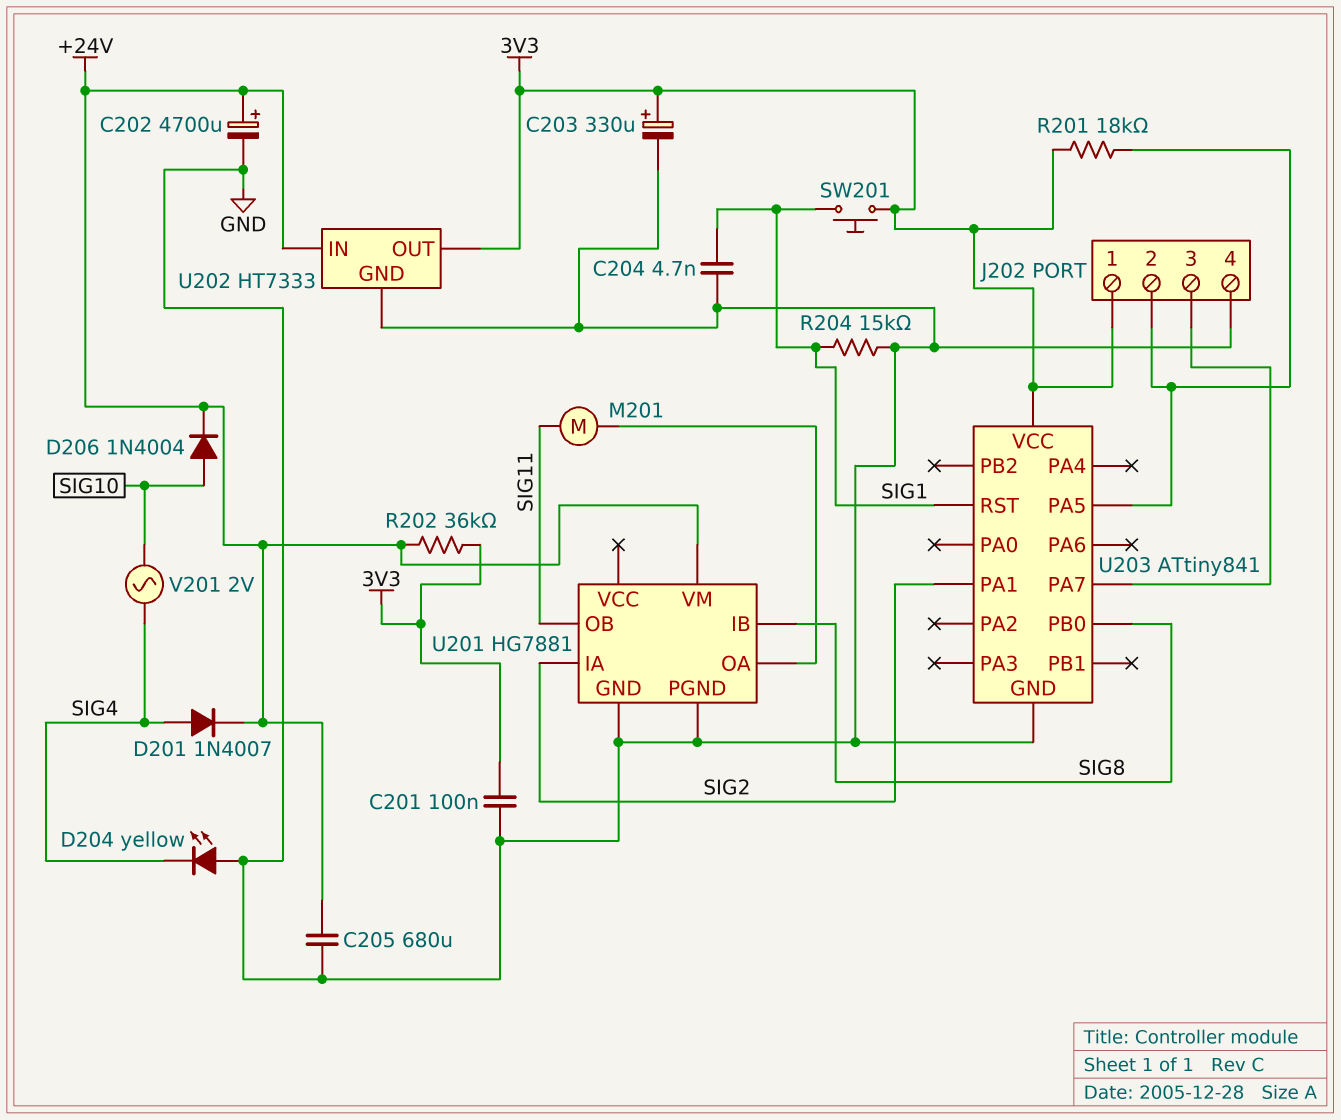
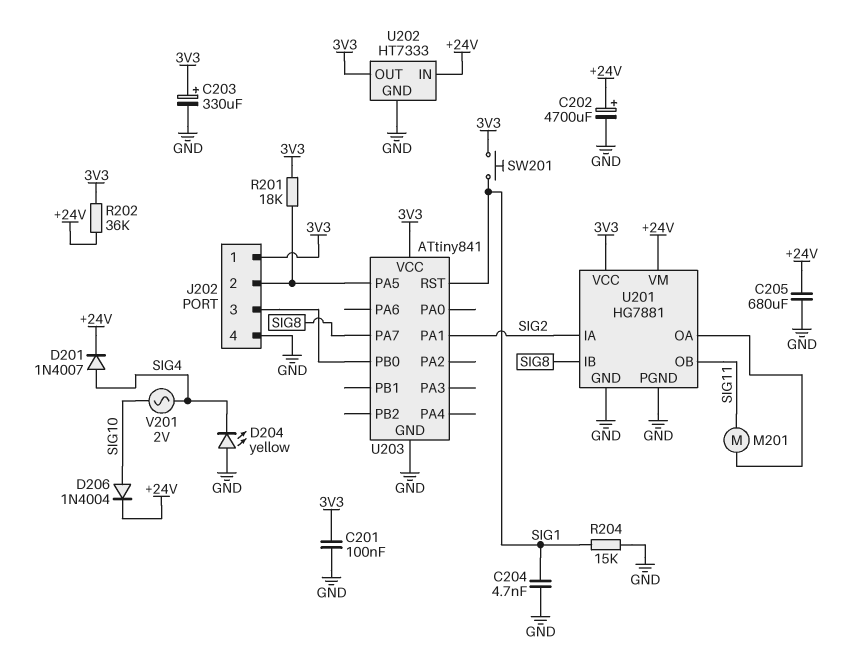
U201 pin VCC: none -> 3V3
U203 pin PA7: J202/3 -> SIG8
U203 pin PB0: SIG8 -> J202/3

